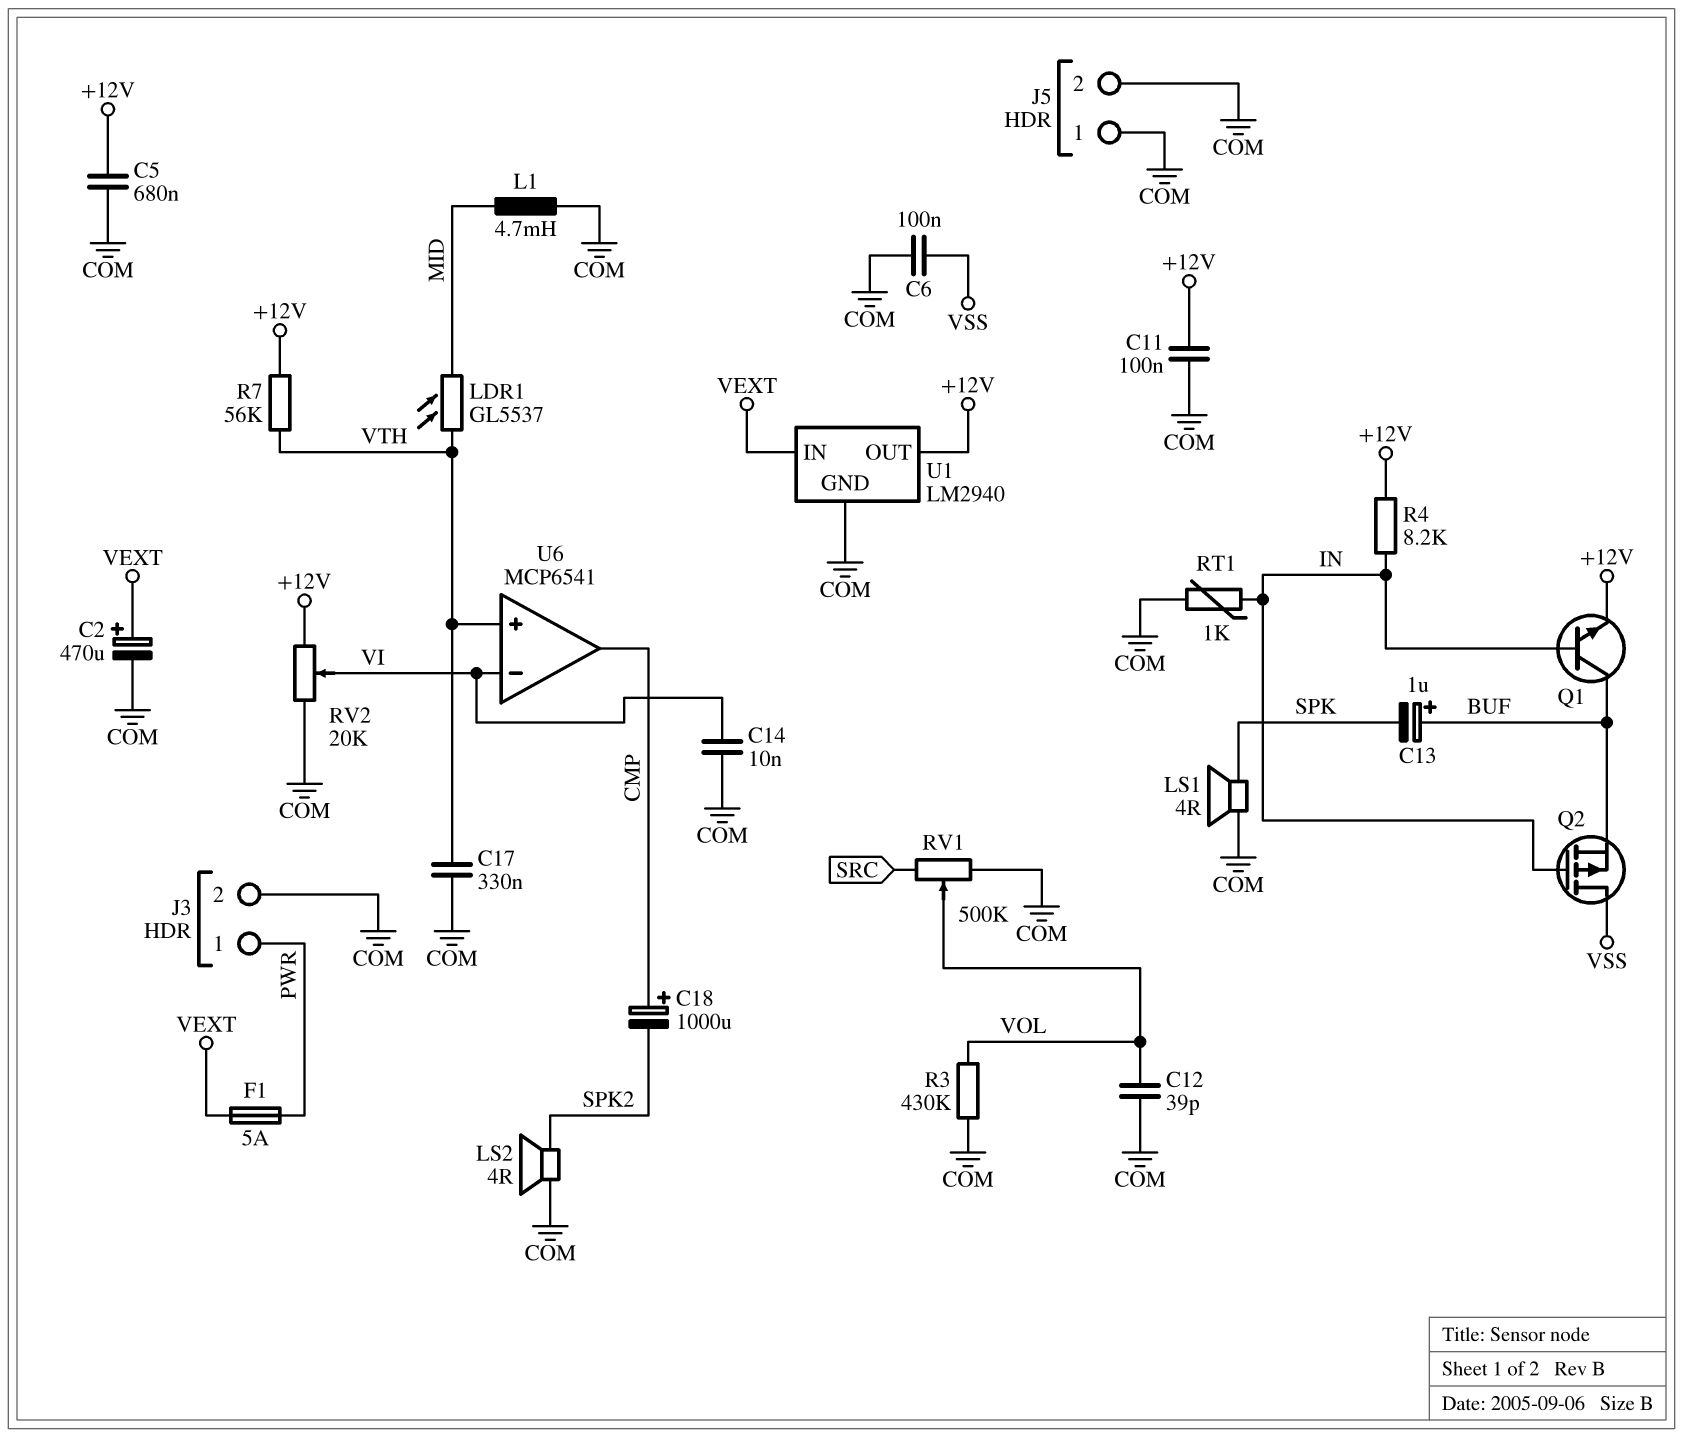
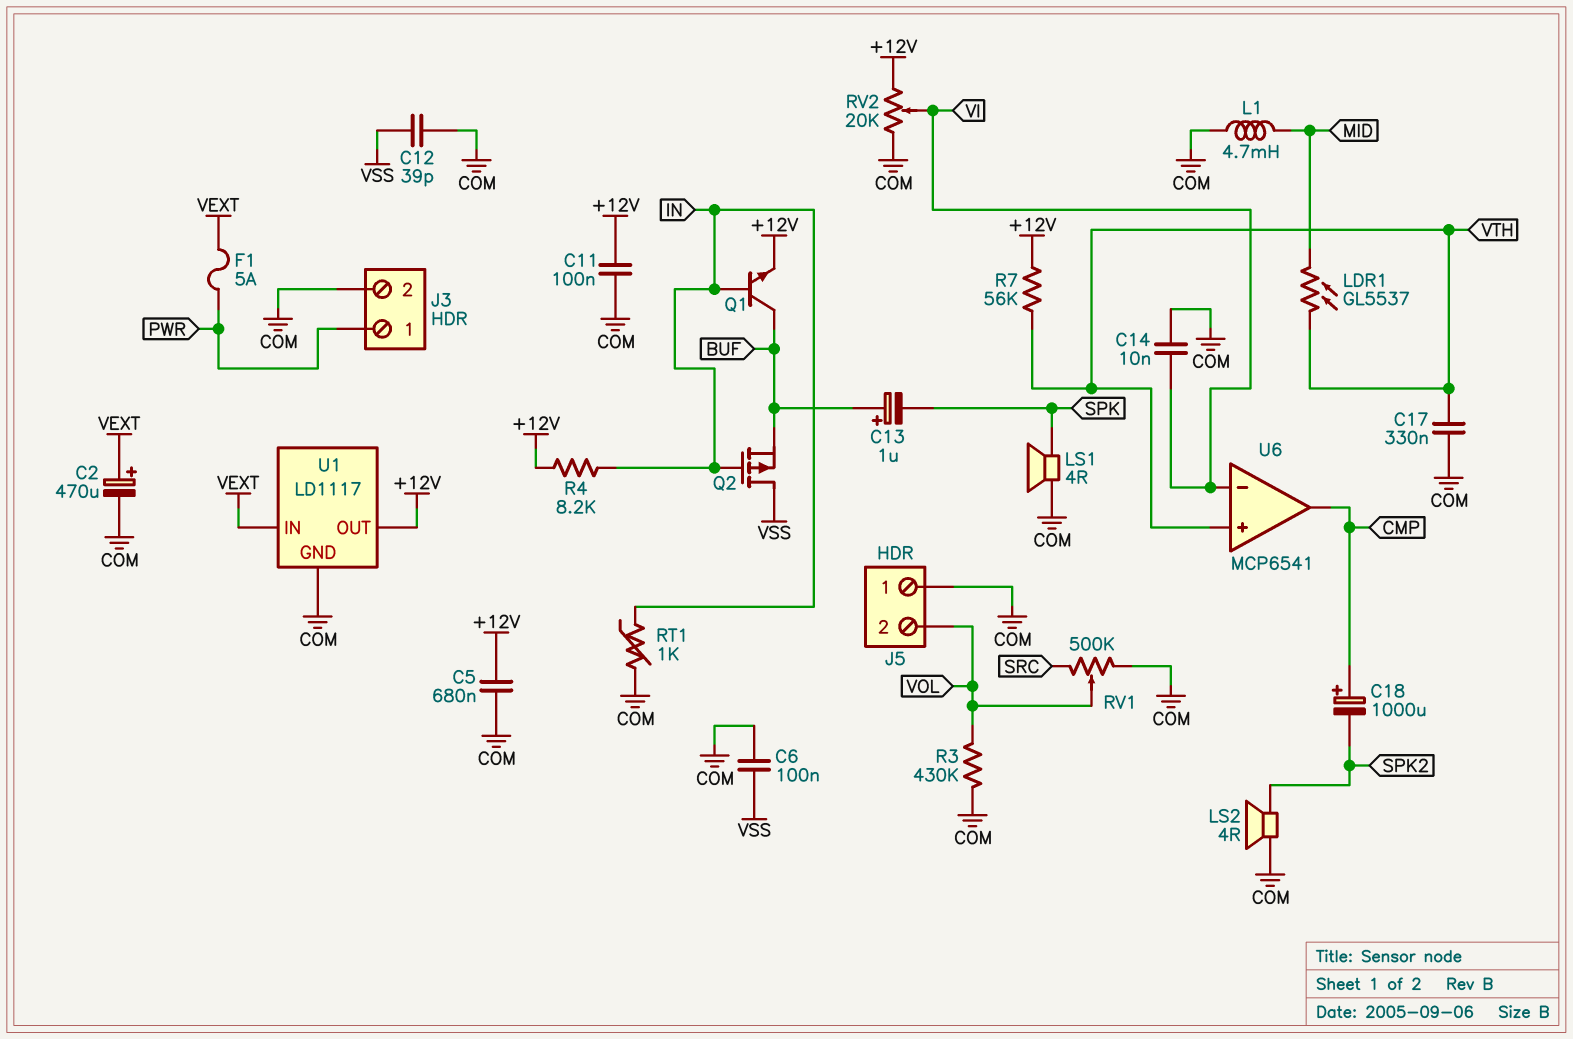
C12: 39pF (COM, VOL) -> 39pF (COM, VSS)
J5 pin 2: COM -> VOL
U1: LM2940 -> LD1117

